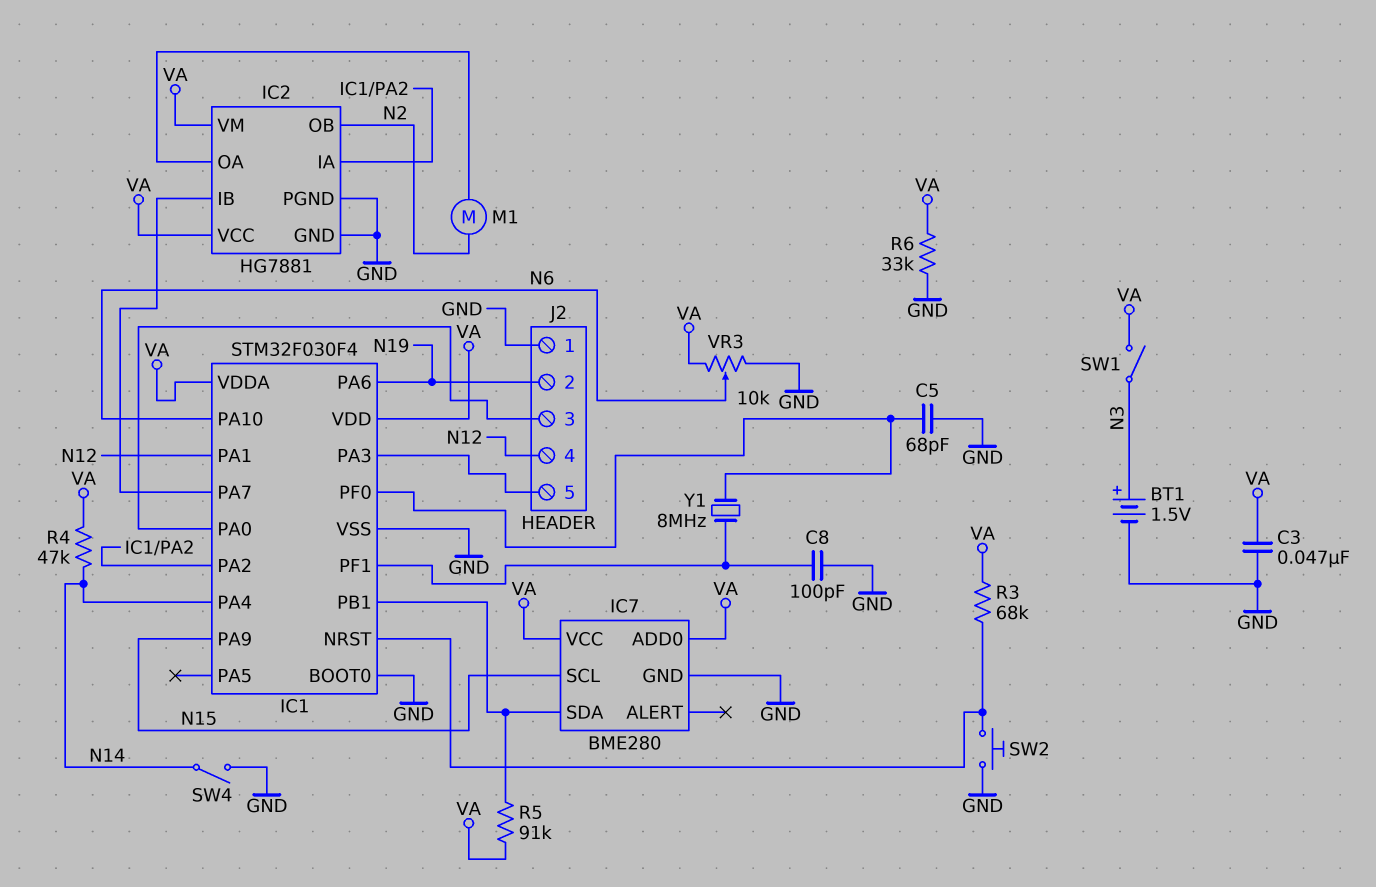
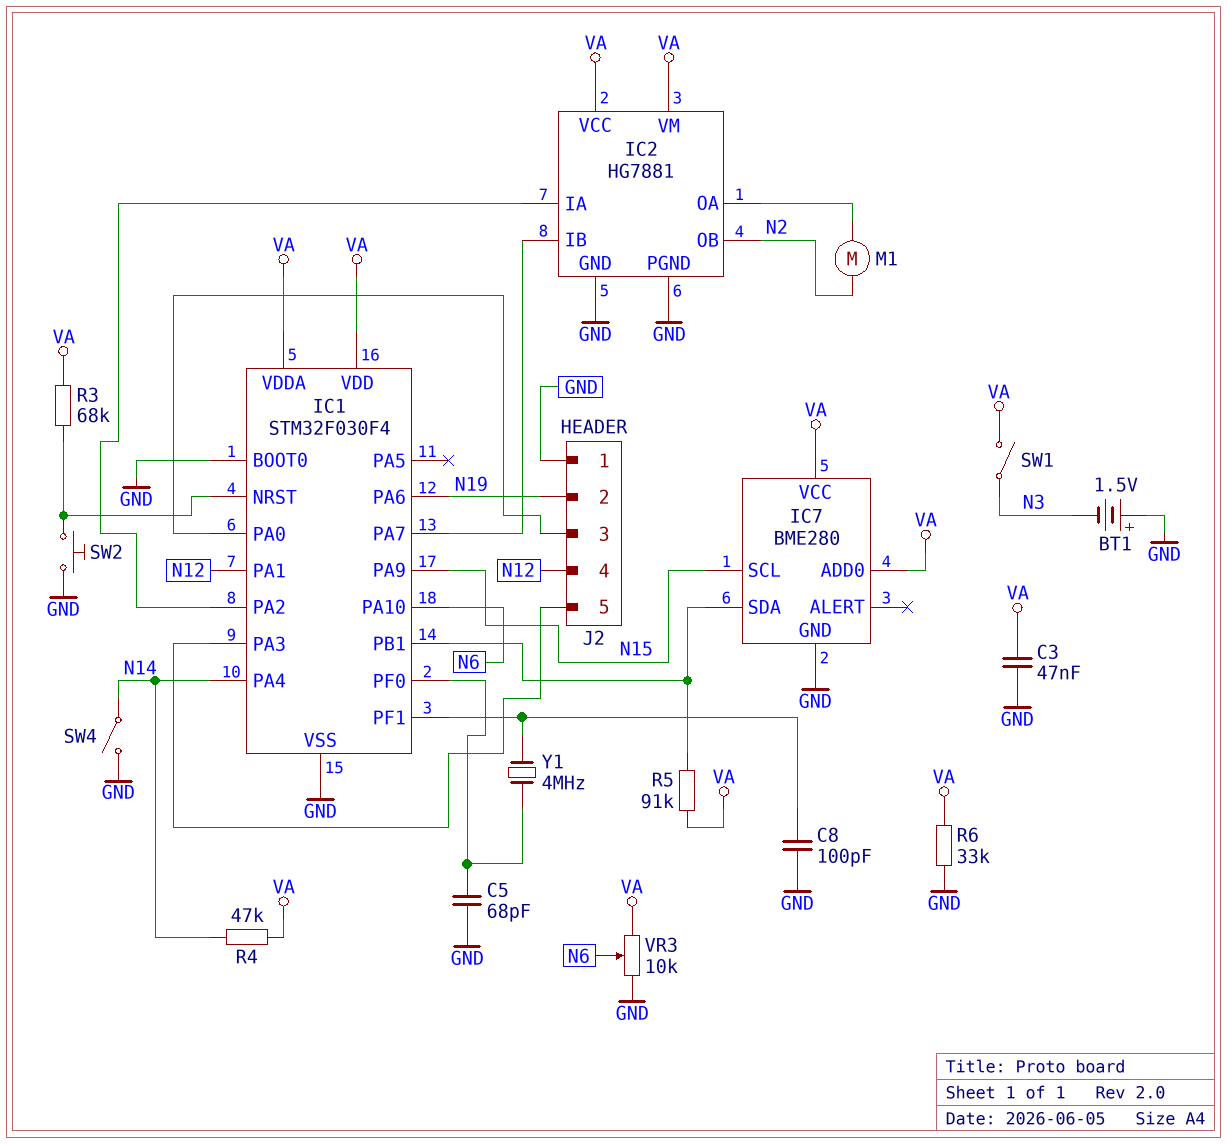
BT1: 1.5V (plus N3, minus GND) -> 1.5V (plus GND, minus N3)
Y1: 8MHz (IC1/PF0, IC1/PF1) -> 4MHz (IC1/PF0, IC1/PF1)

